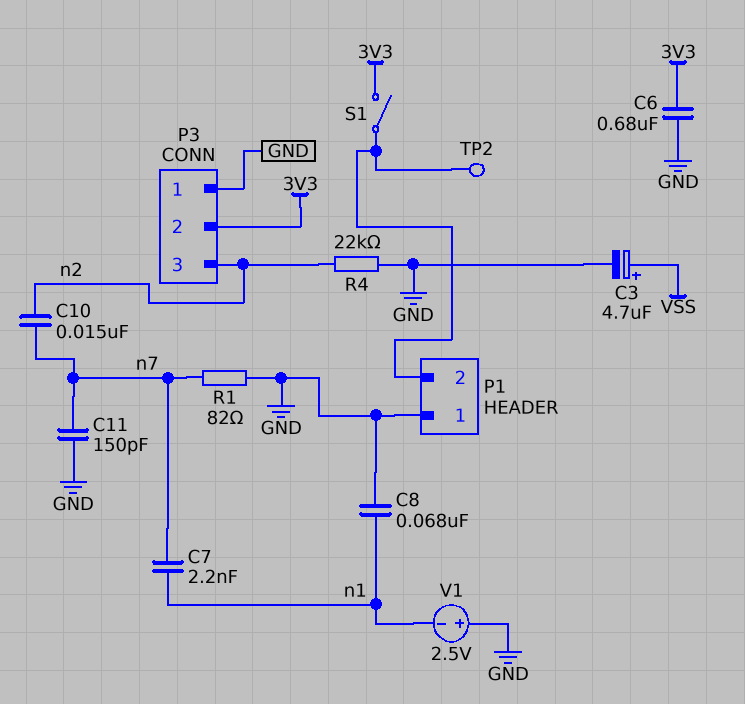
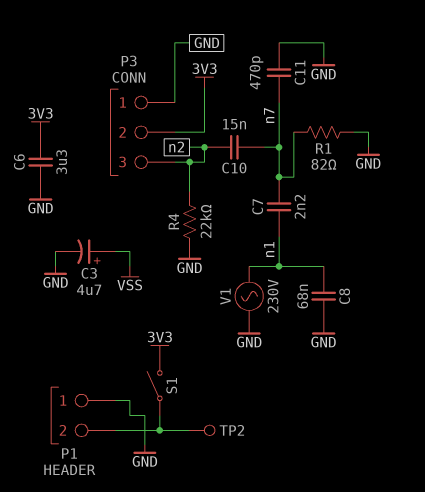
C6: 680nF (3V3, GND) -> 3.3uF (3V3, GND)
C11: 150pF (GND, n7) -> 470pF (GND, n7)
V1: 2.5V (plus GND, minus n1) -> AC 230V (GND, n1)

